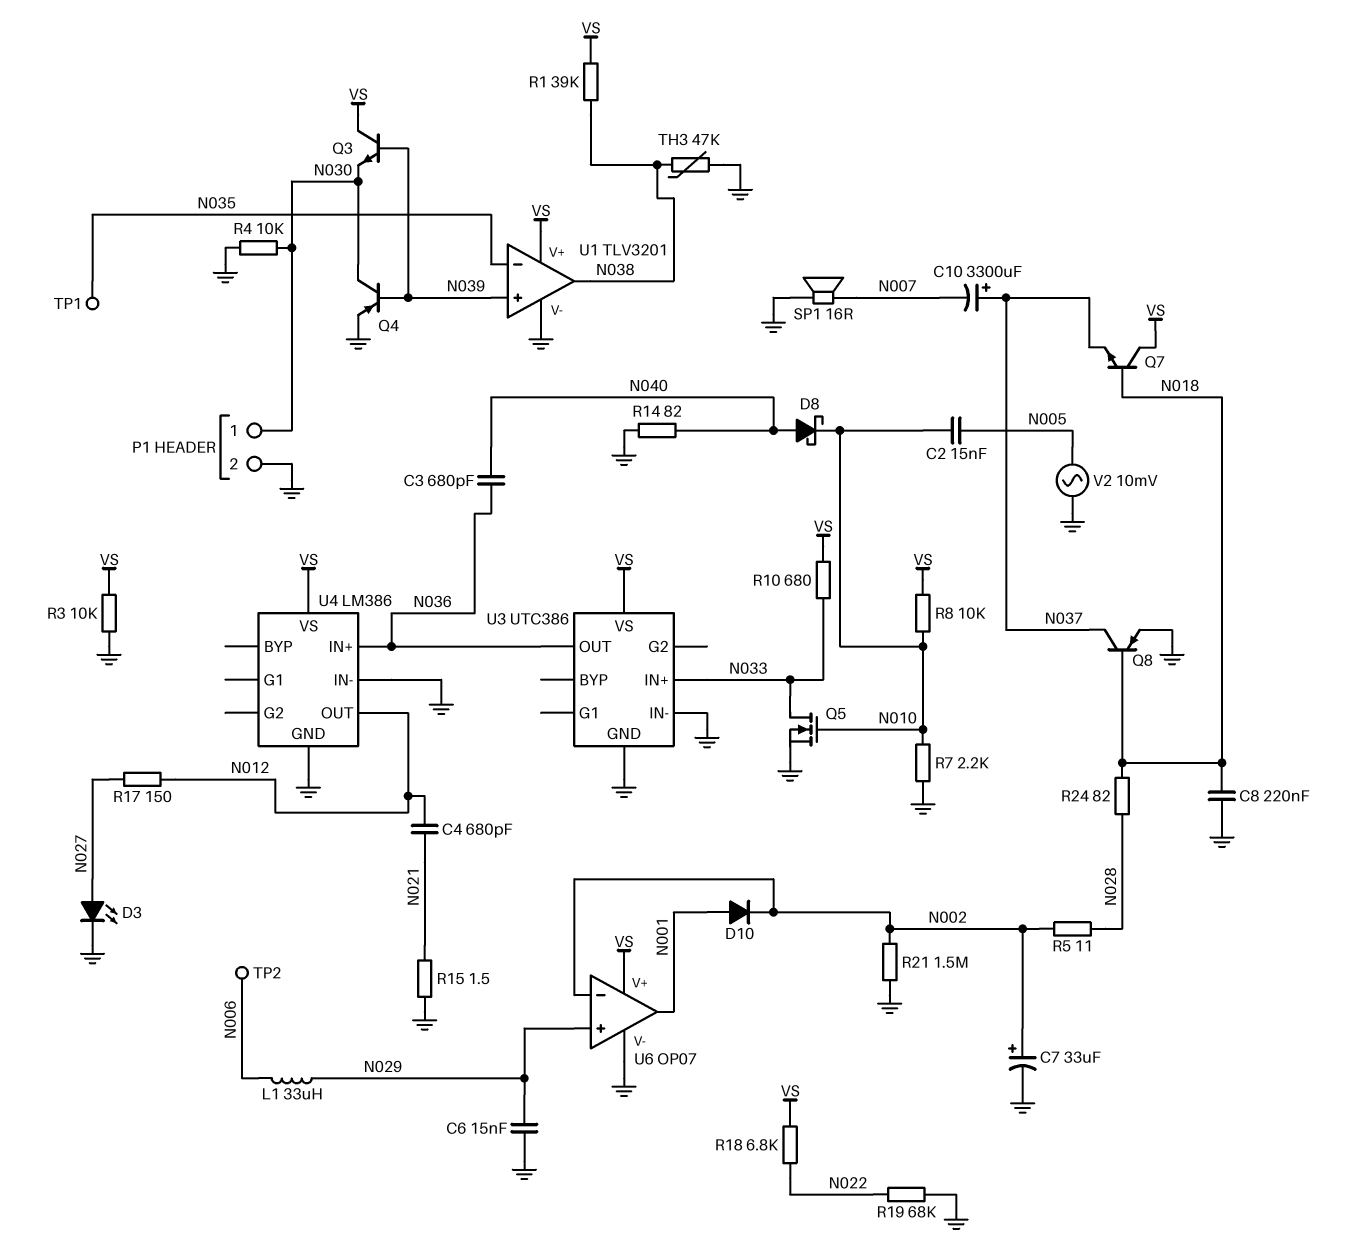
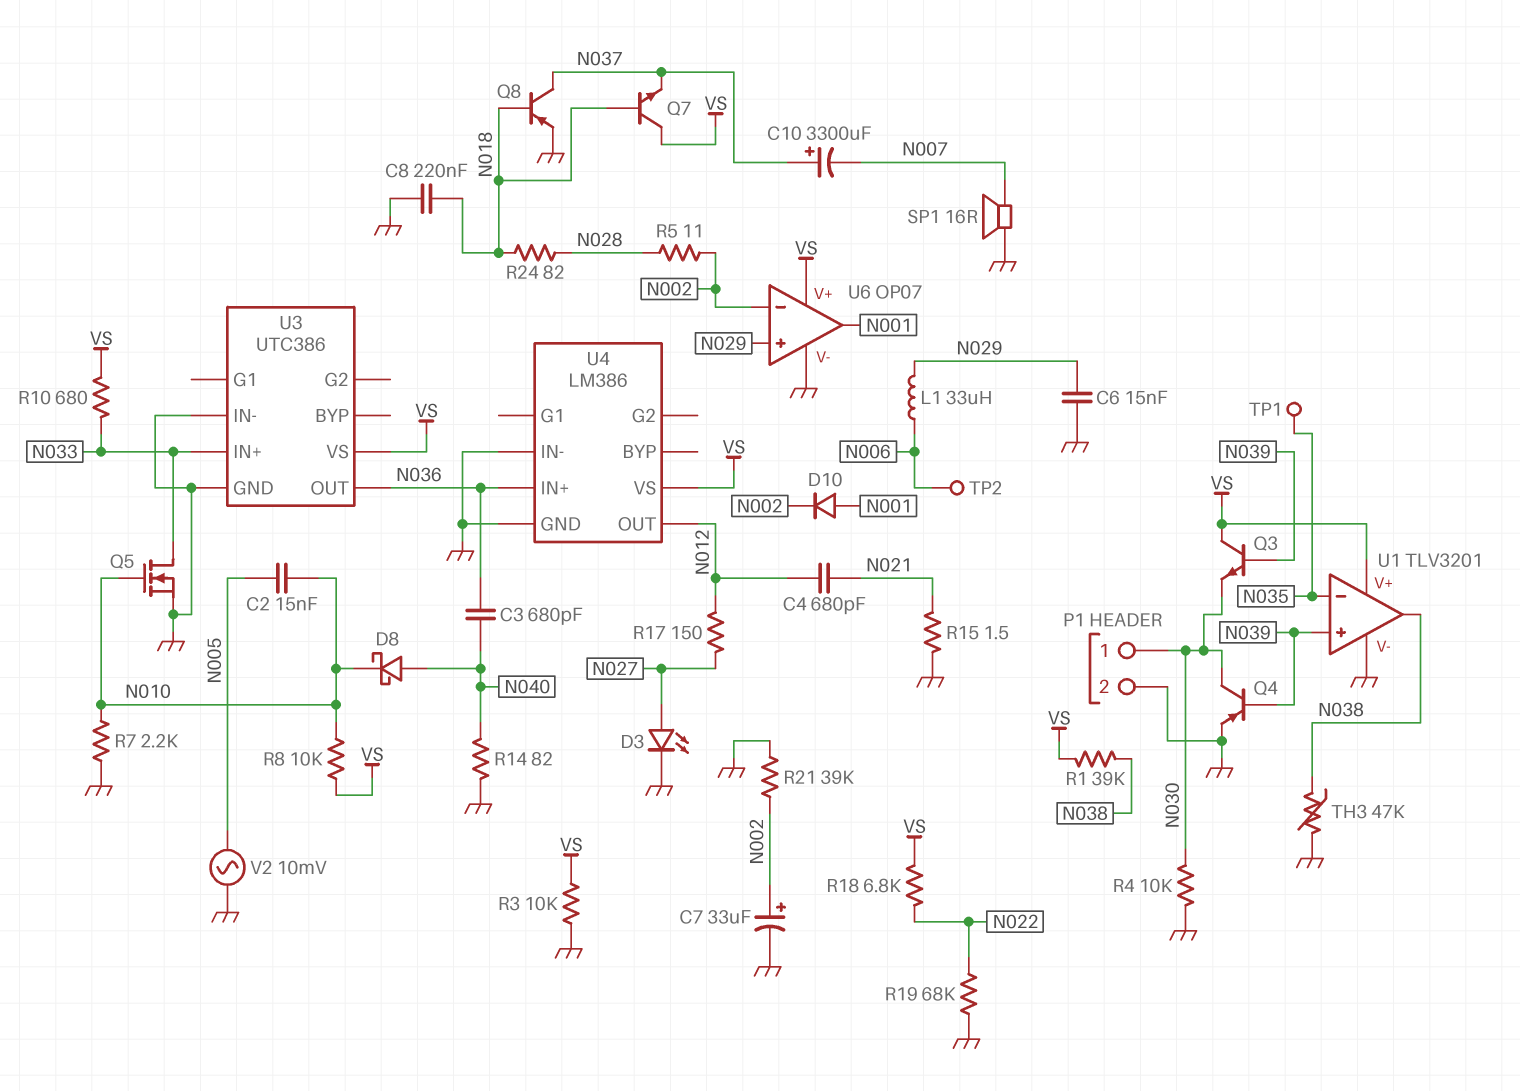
R21: 1.5M (GND, N002) -> 39k (GND, N002)

